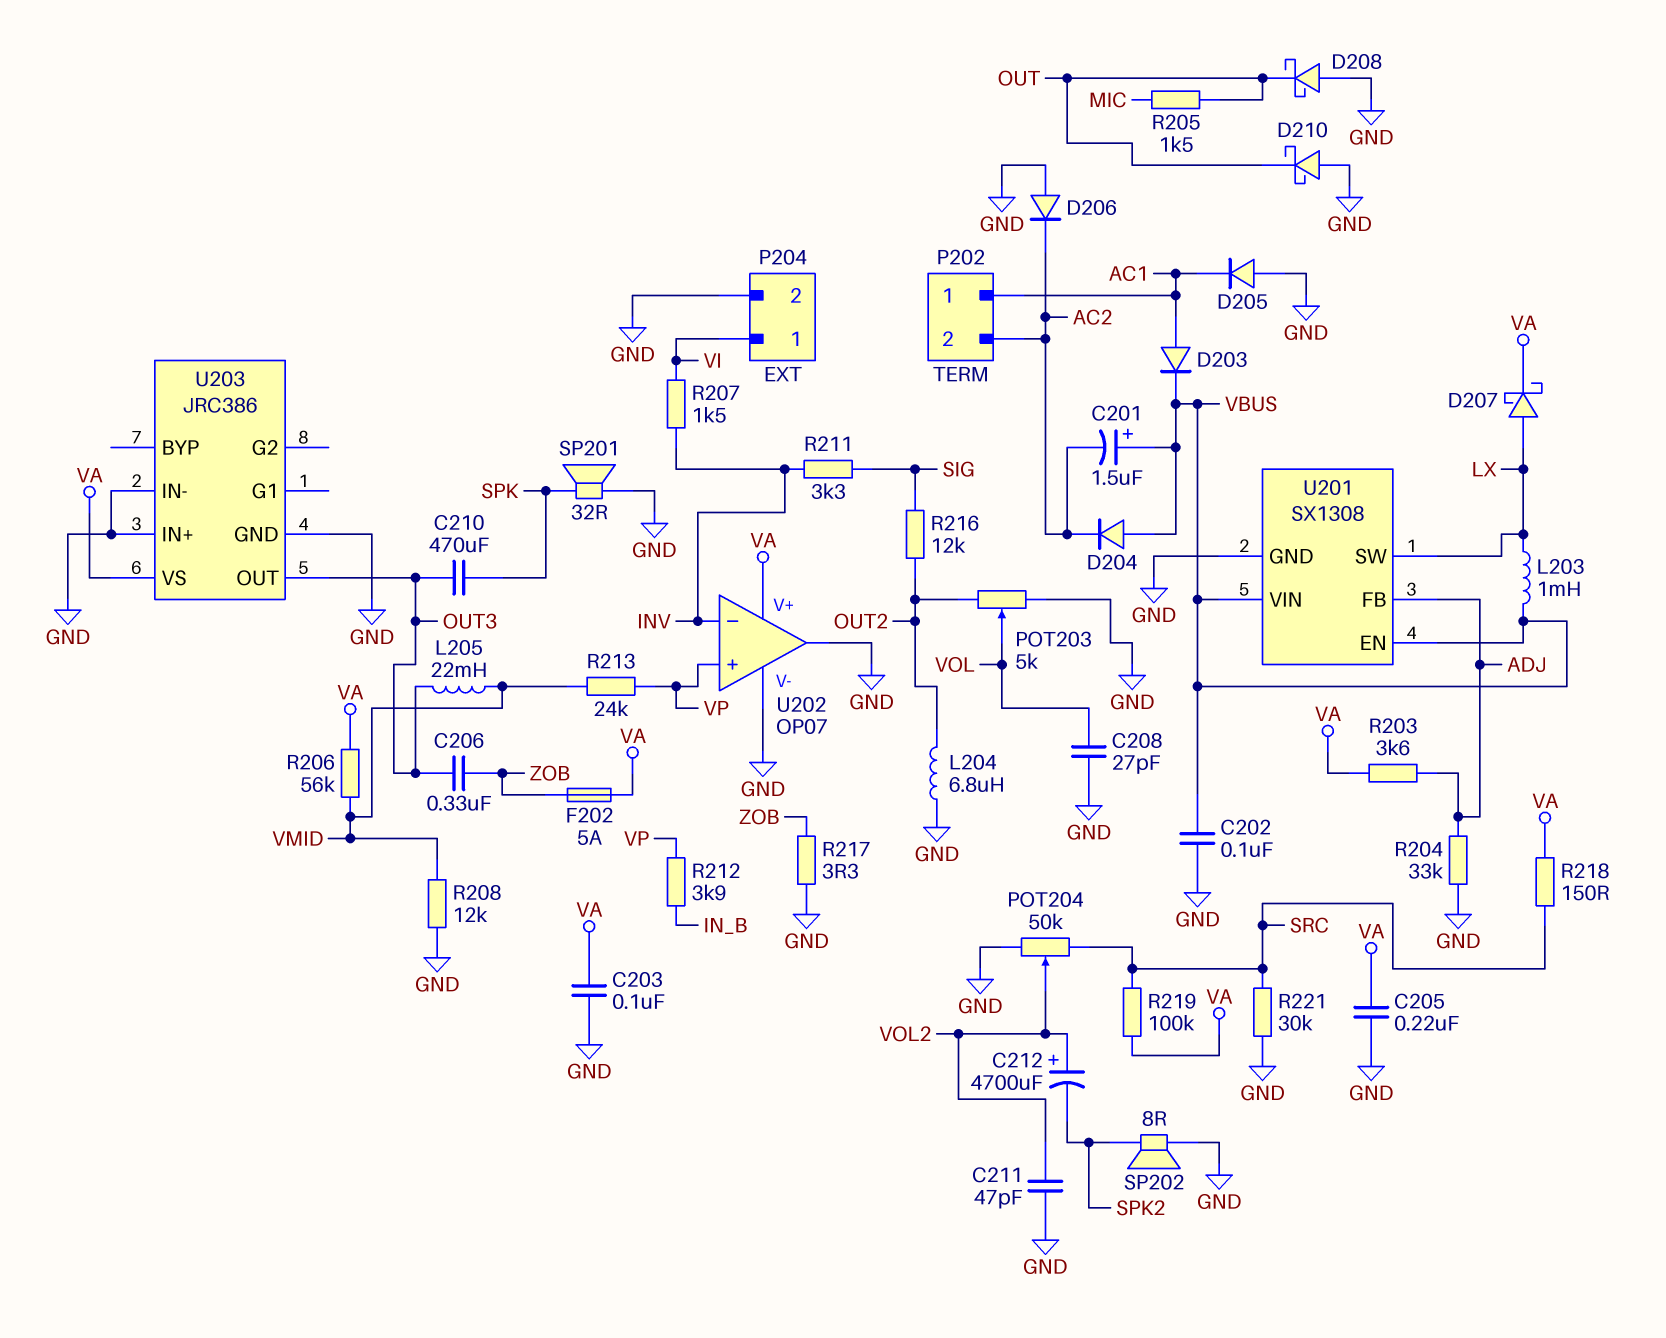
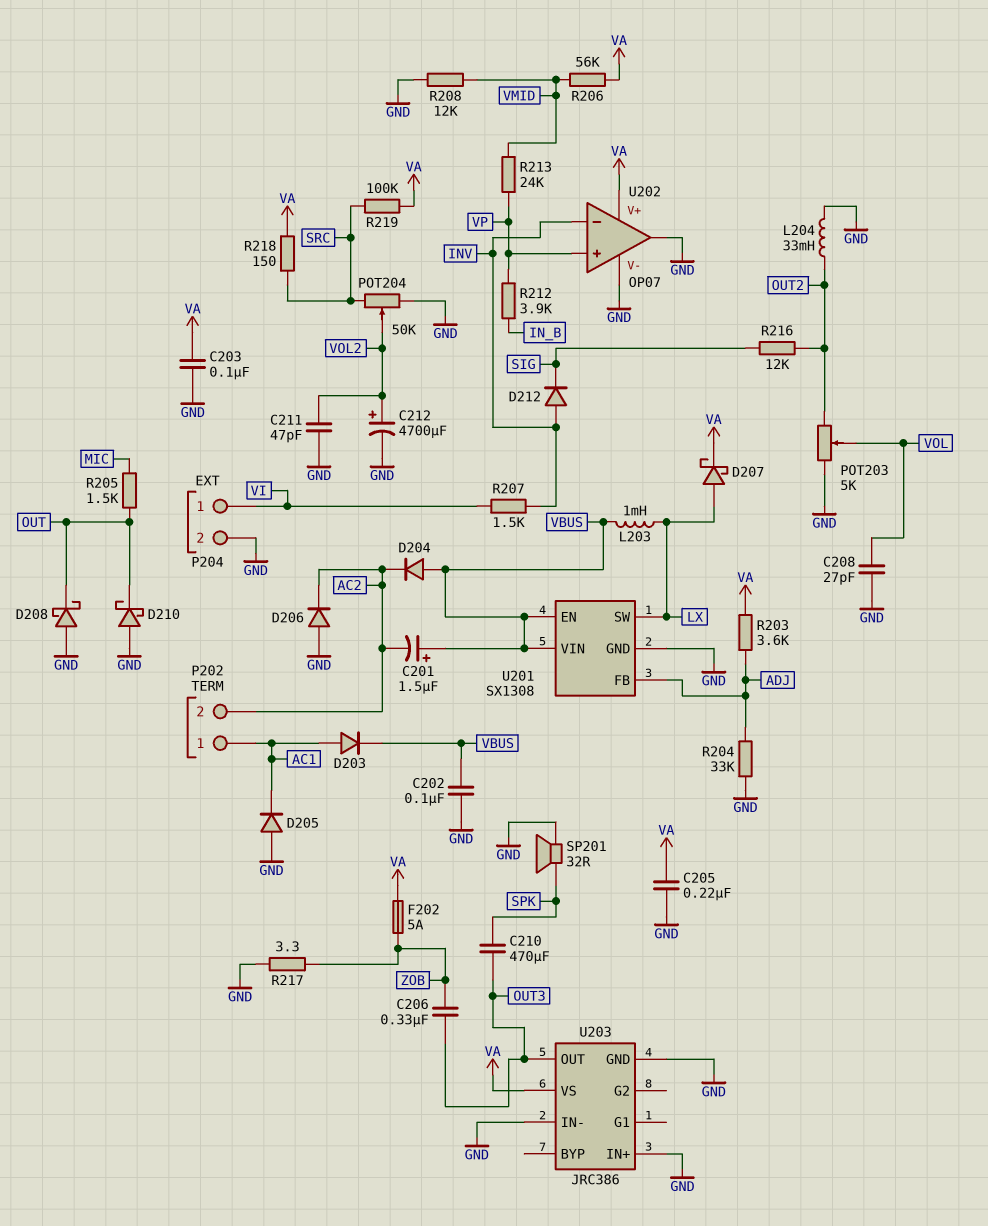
C212: 4700uF (plus VOL2, minus SPK2) -> 4700uF (plus VOL2, minus GND)
D212: none -> diode (A INV, K SIG)
L204: 6.8uH (GND, OUT2) -> 33mH (GND, OUT2)
L205: 22mH (OUT3, VMID) -> none
R211: 3.3k (INV, SIG) -> none
R221: 30k (GND, SRC) -> none
SP202: speaker 8R (GND, SPK2) -> none

